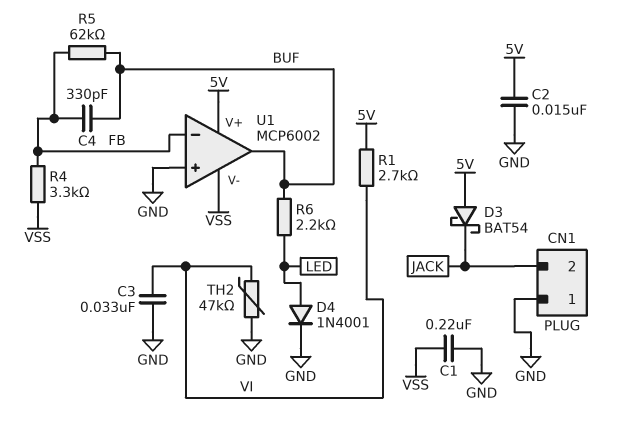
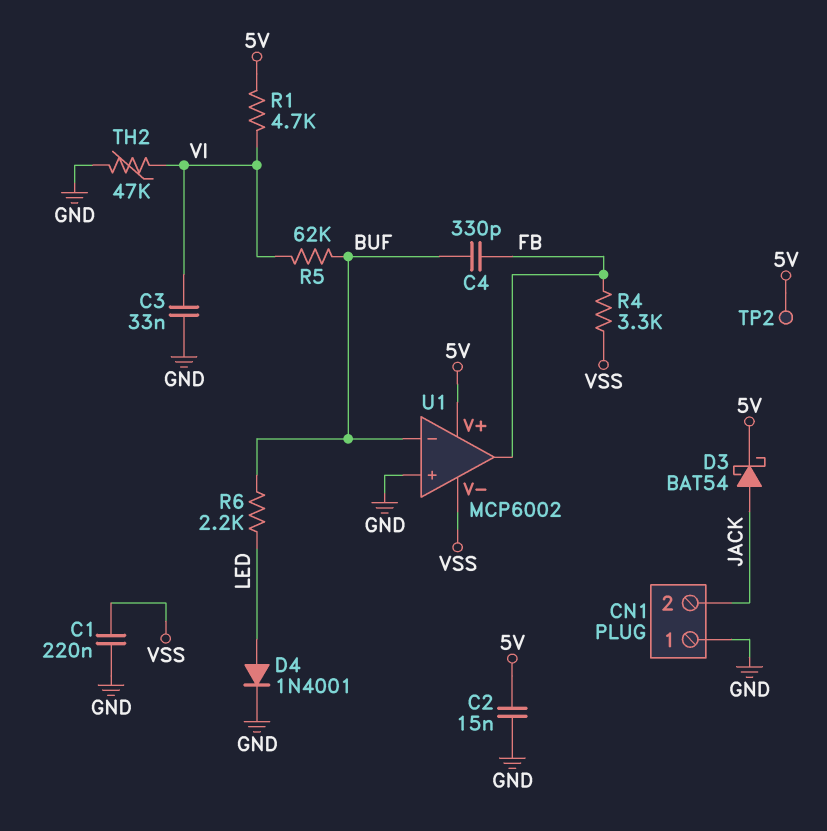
D3: schottky BAT54 (A 5V, K JACK) -> schottky BAT54 (A JACK, K 5V)
R1: 2.7k (5V, VI) -> 4.7k (5V, VI)
R5: 62k (BUF, FB) -> 62k (BUF, VI)
TP2: none -> test point (5V)
U1 pin in-: FB -> BUF
U1 pin out: BUF -> FB

